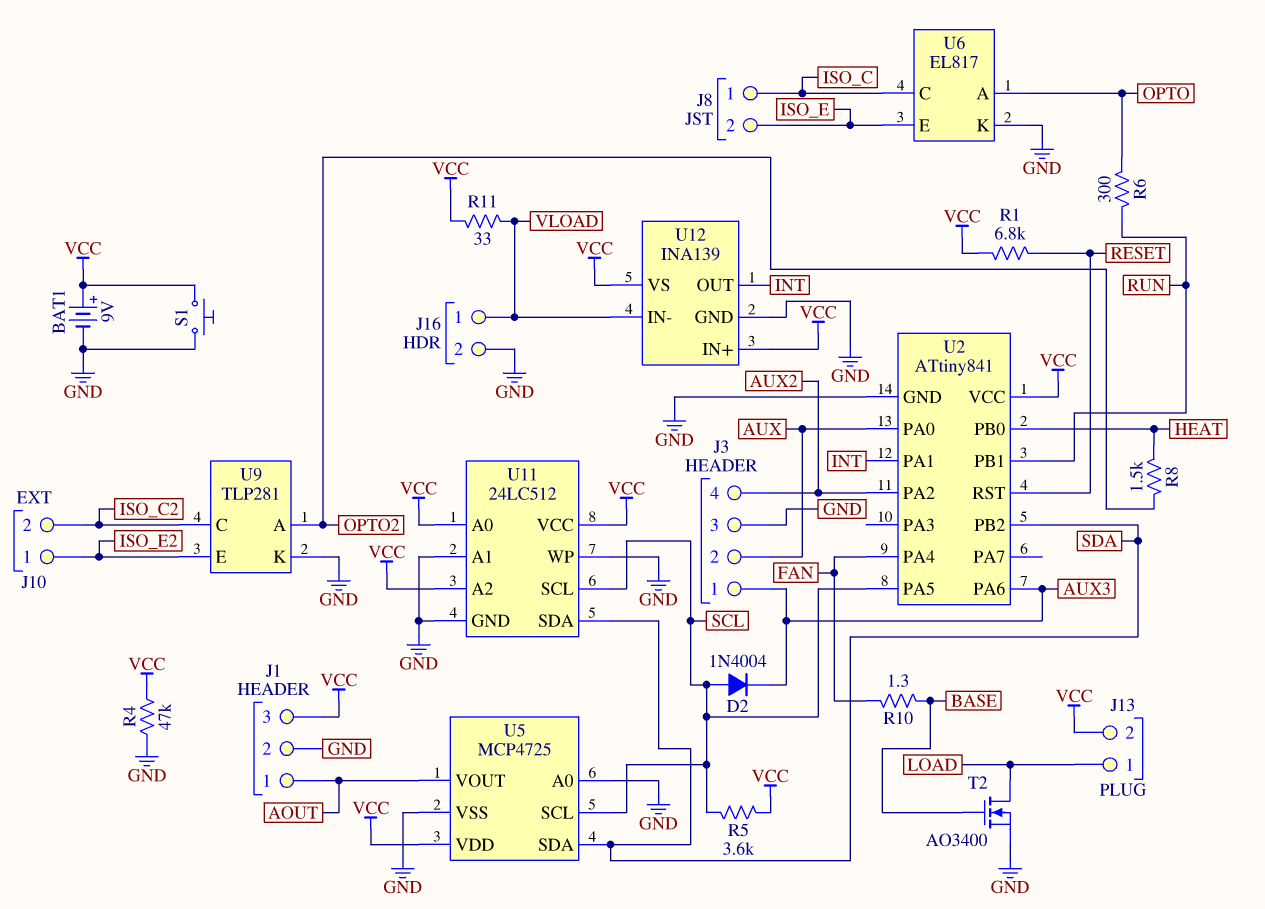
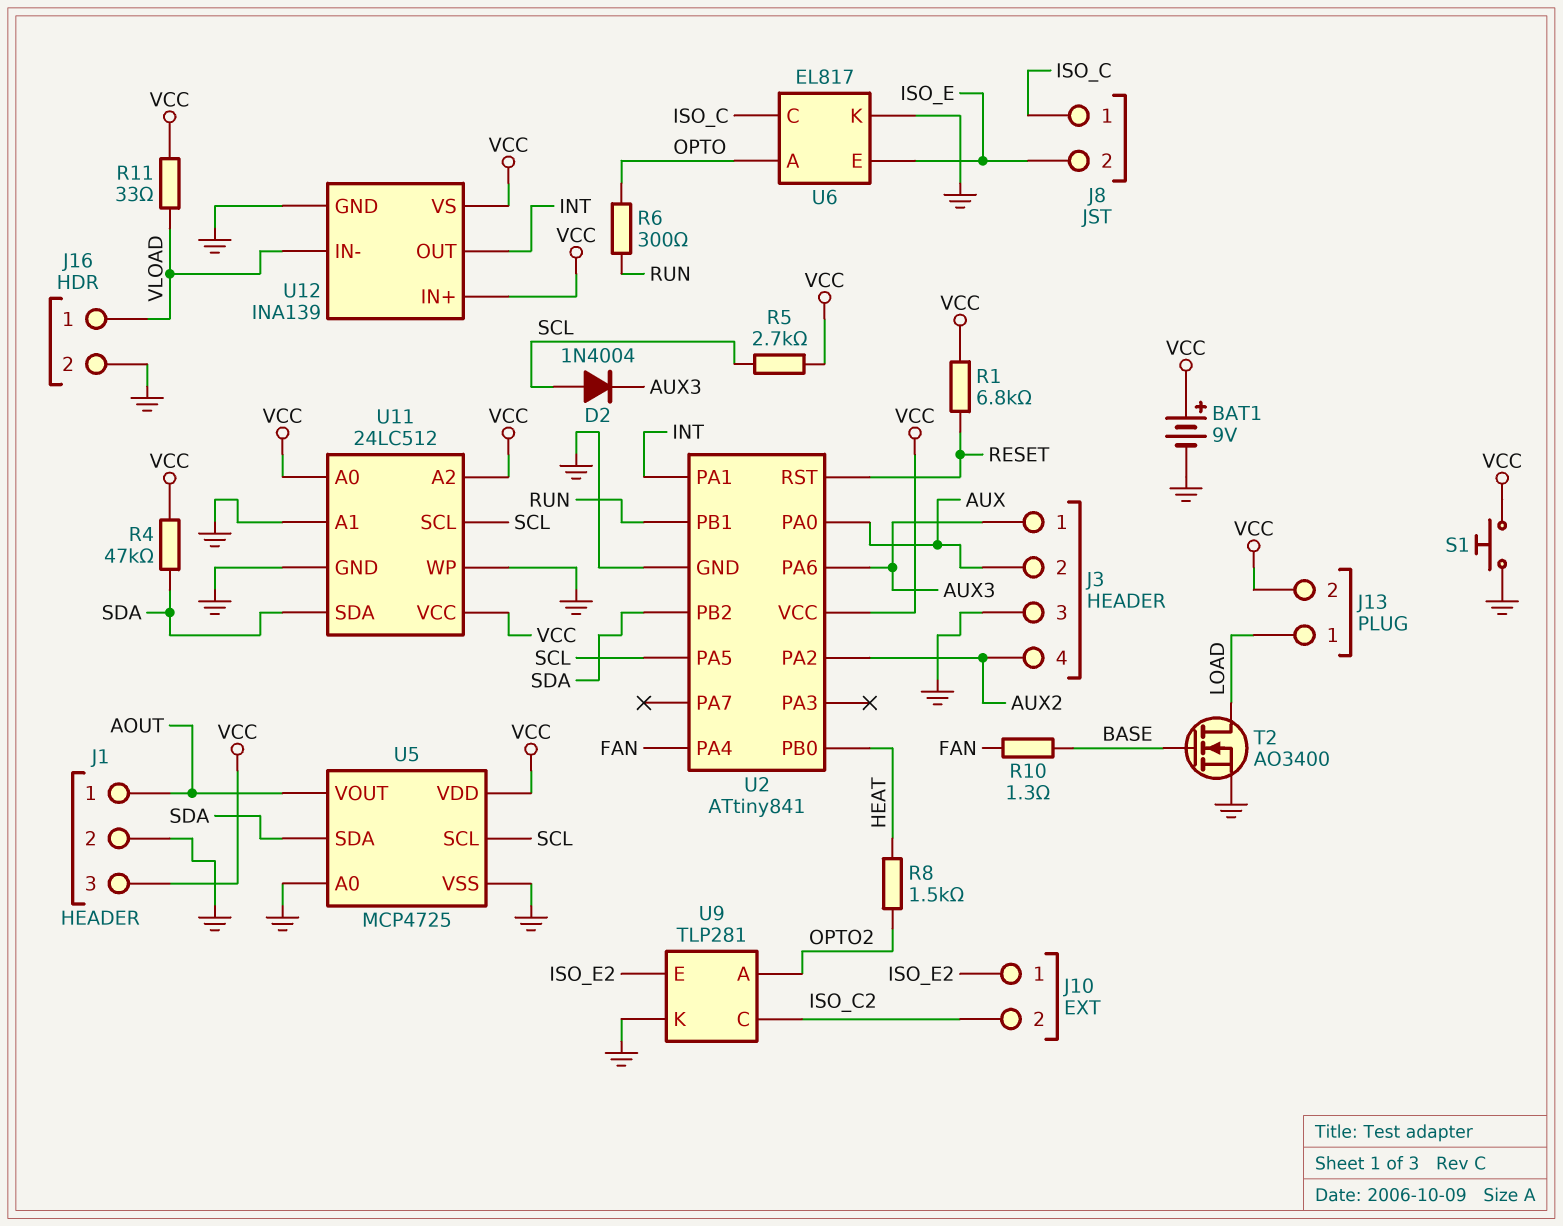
R4: 47k (GND, VCC) -> 47k (SDA, VCC)
R5: 3.6k (SCL, VCC) -> 2.7k (SCL, VCC)

